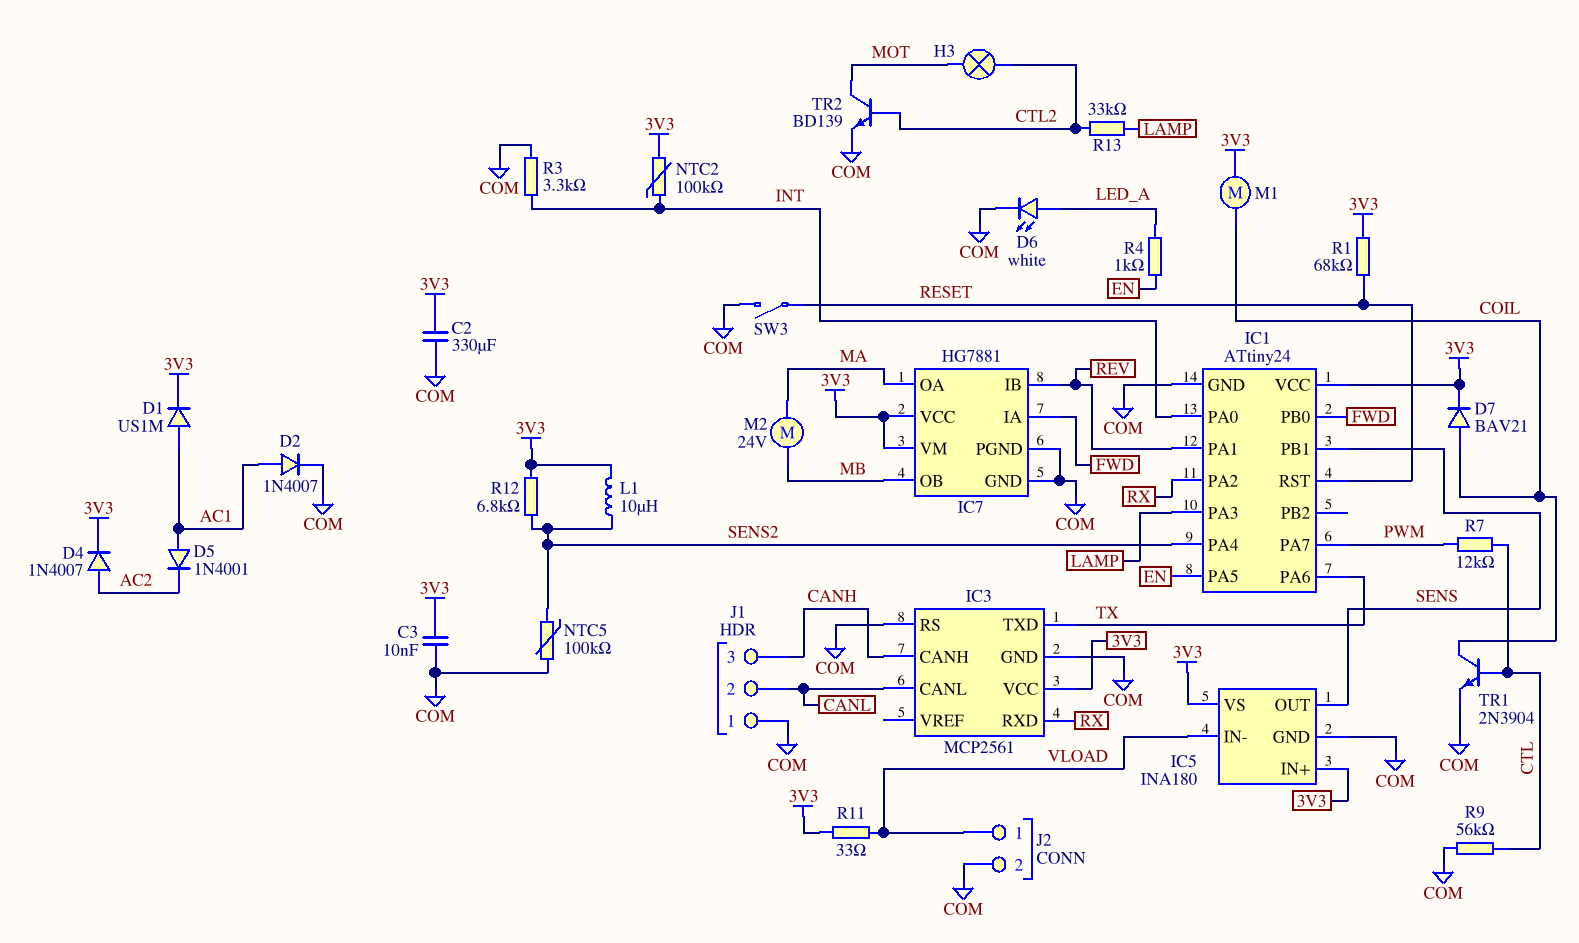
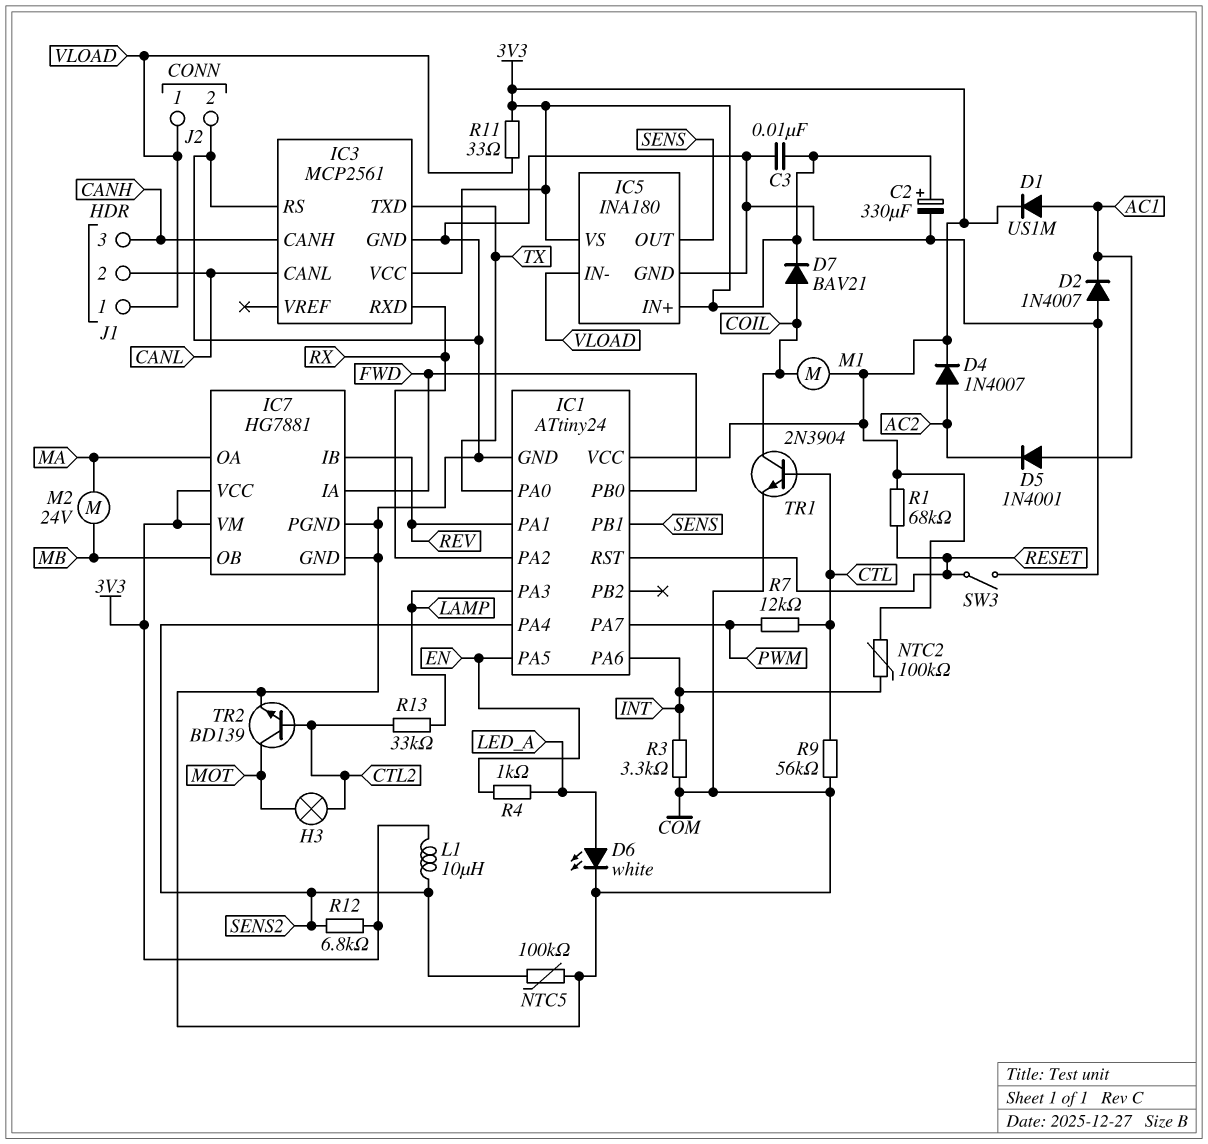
C2: 330uF (3V3, COM) -> 330uF (plus 3V3, minus COM)
D2: diode 1N4007 (A AC1, K COM) -> diode 1N4007 (A COM, K AC1)
IC1 pin PA0: INT -> TX
IC1 pin PA6: TX -> INT
J1 pin 1: COM -> VLOAD

